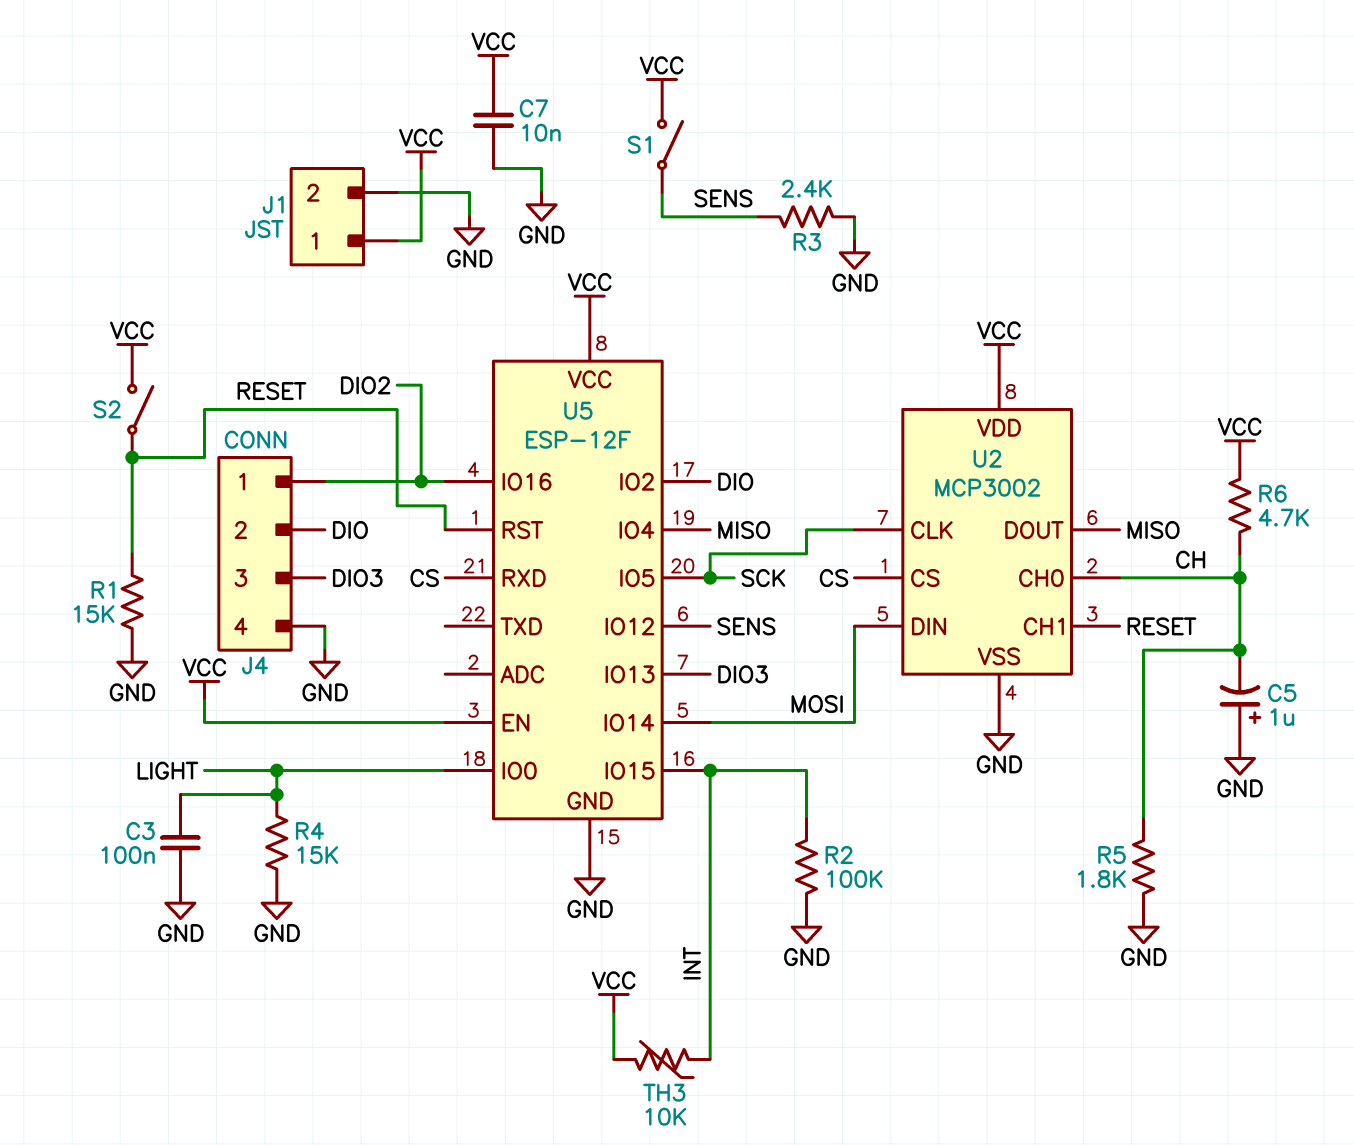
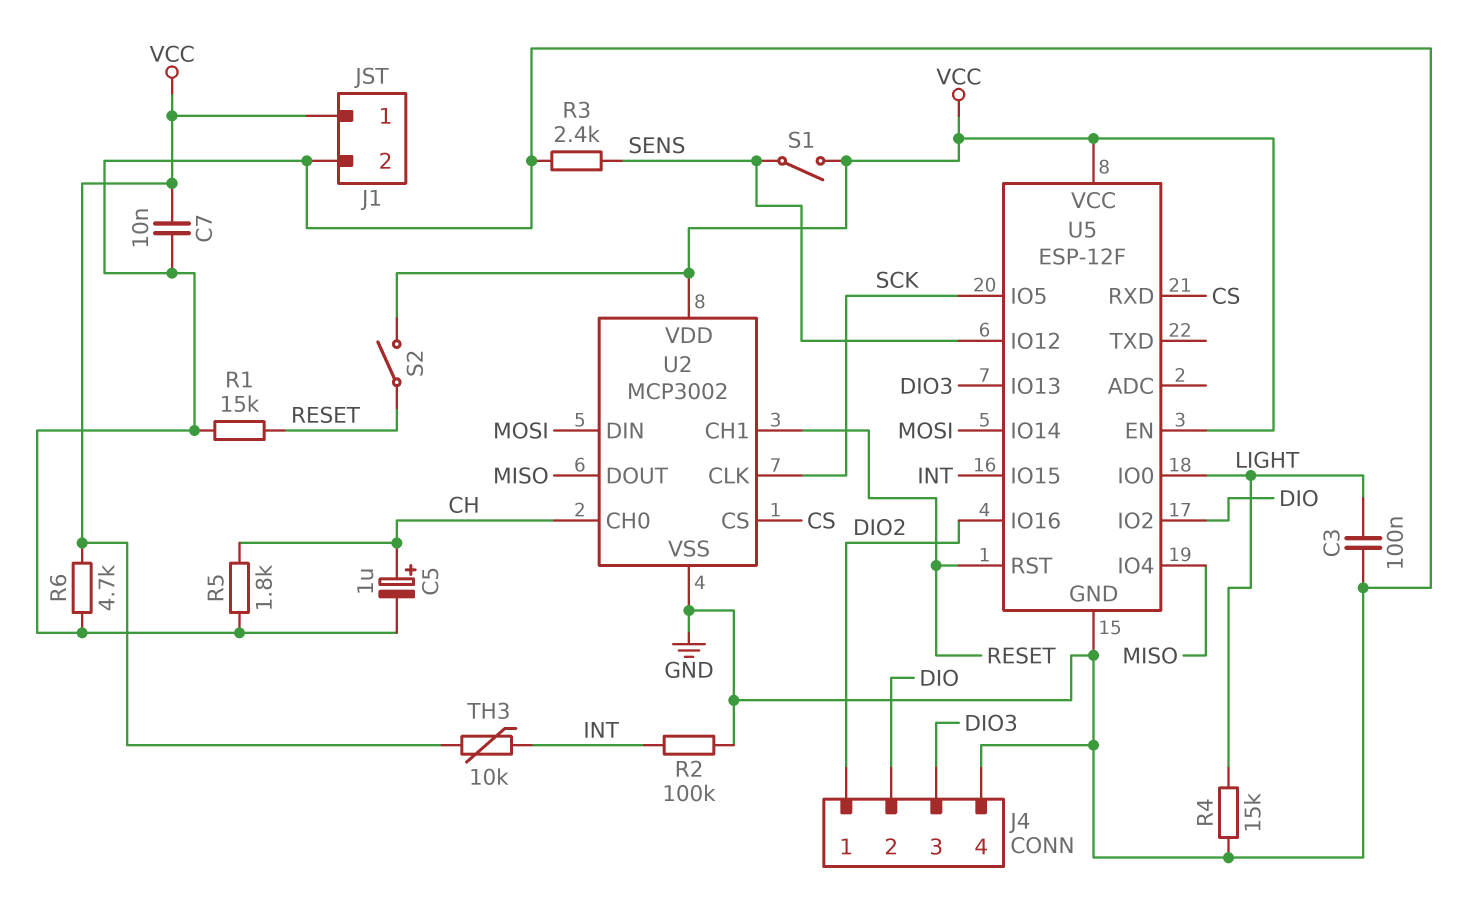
C5: 1uF (plus GND, minus CH) -> 1uF (plus CH, minus GND)
R6: 4.7k (CH, VCC) -> 4.7k (GND, VCC)

